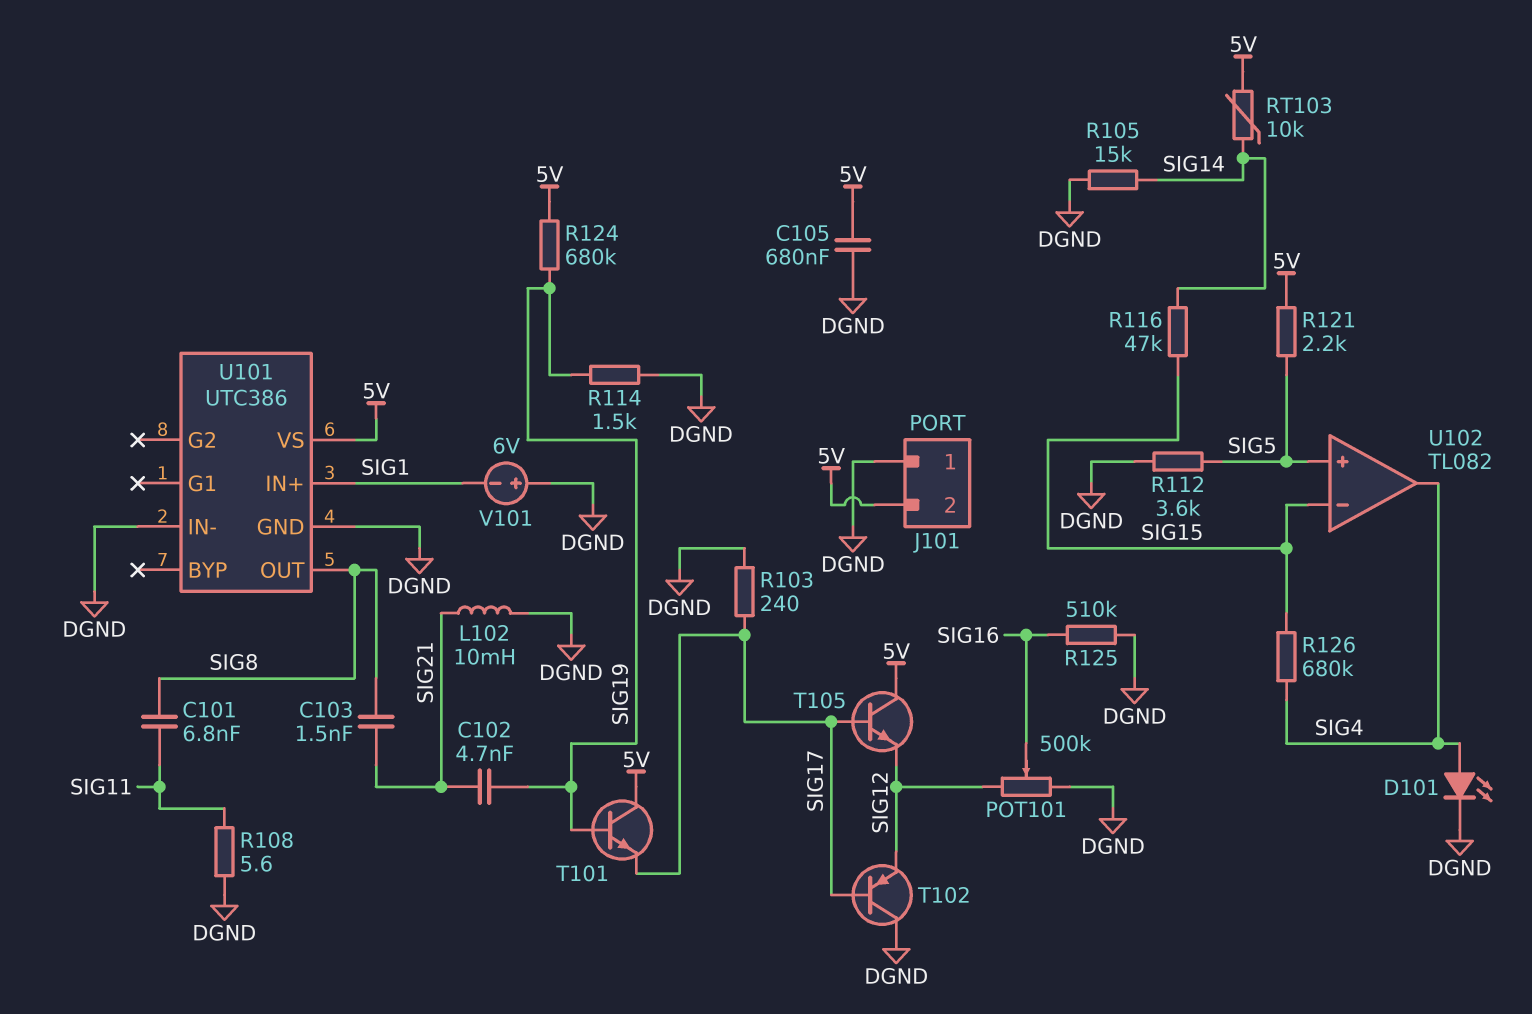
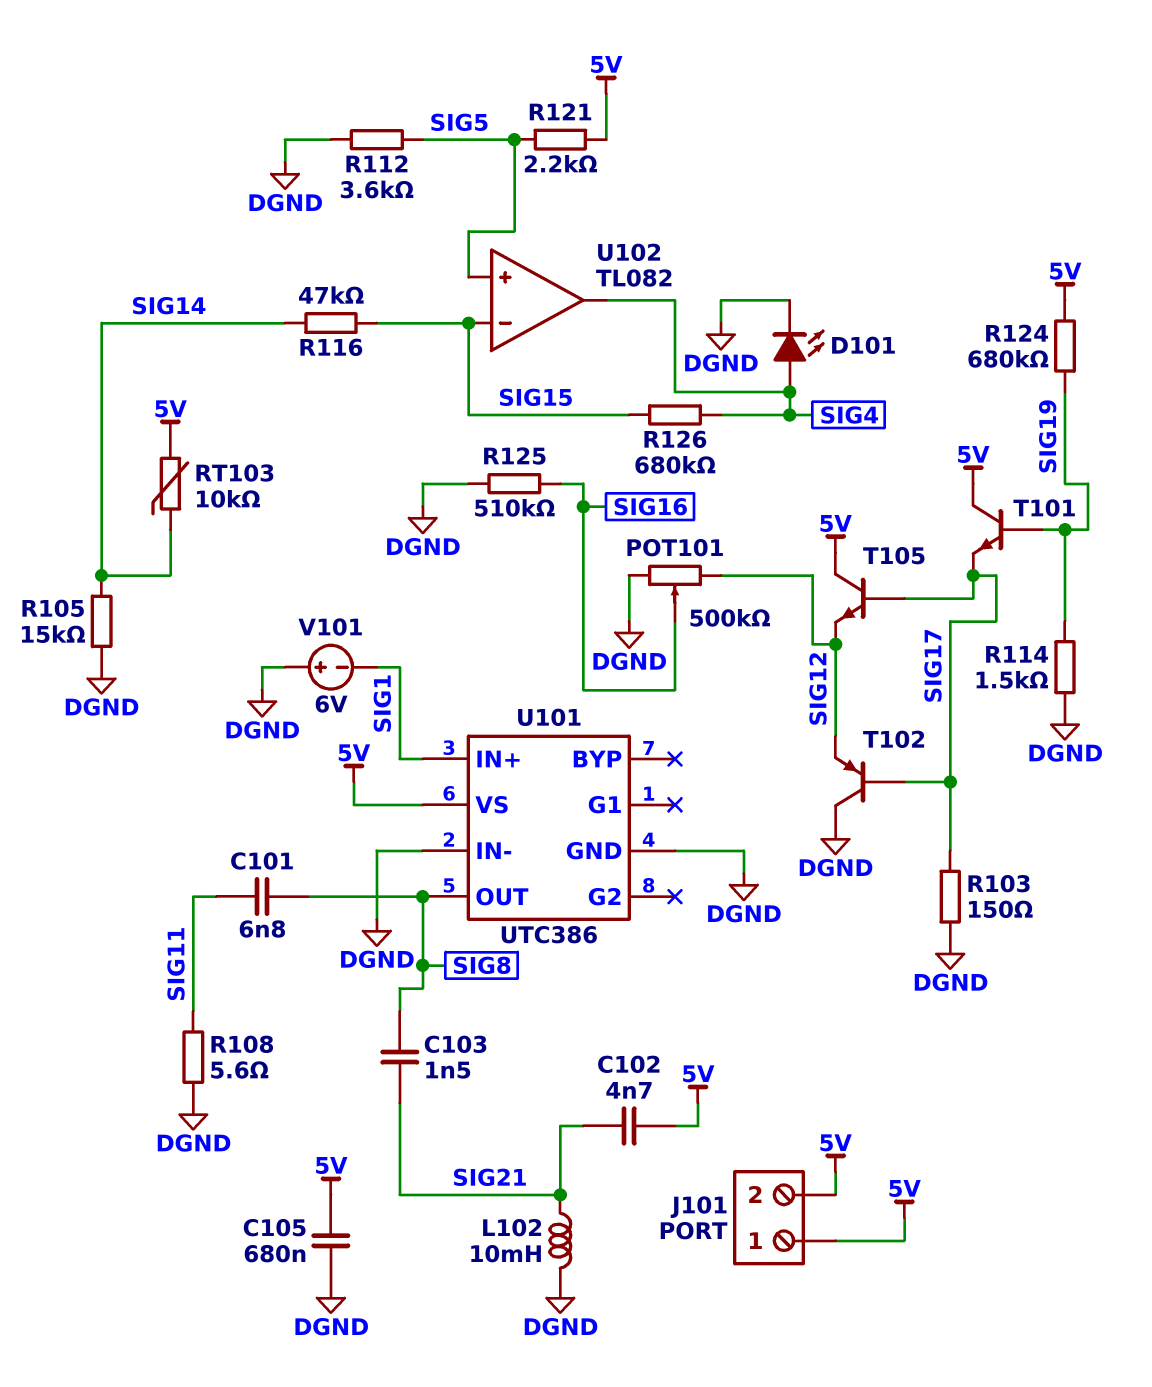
C102: 4.7nF (SIG19, SIG21) -> 4.7nF (5V, SIG21)
J101 pin 1: DGND -> 5V
R103: 240 (DGND, SIG17) -> 150 (DGND, SIG17)

